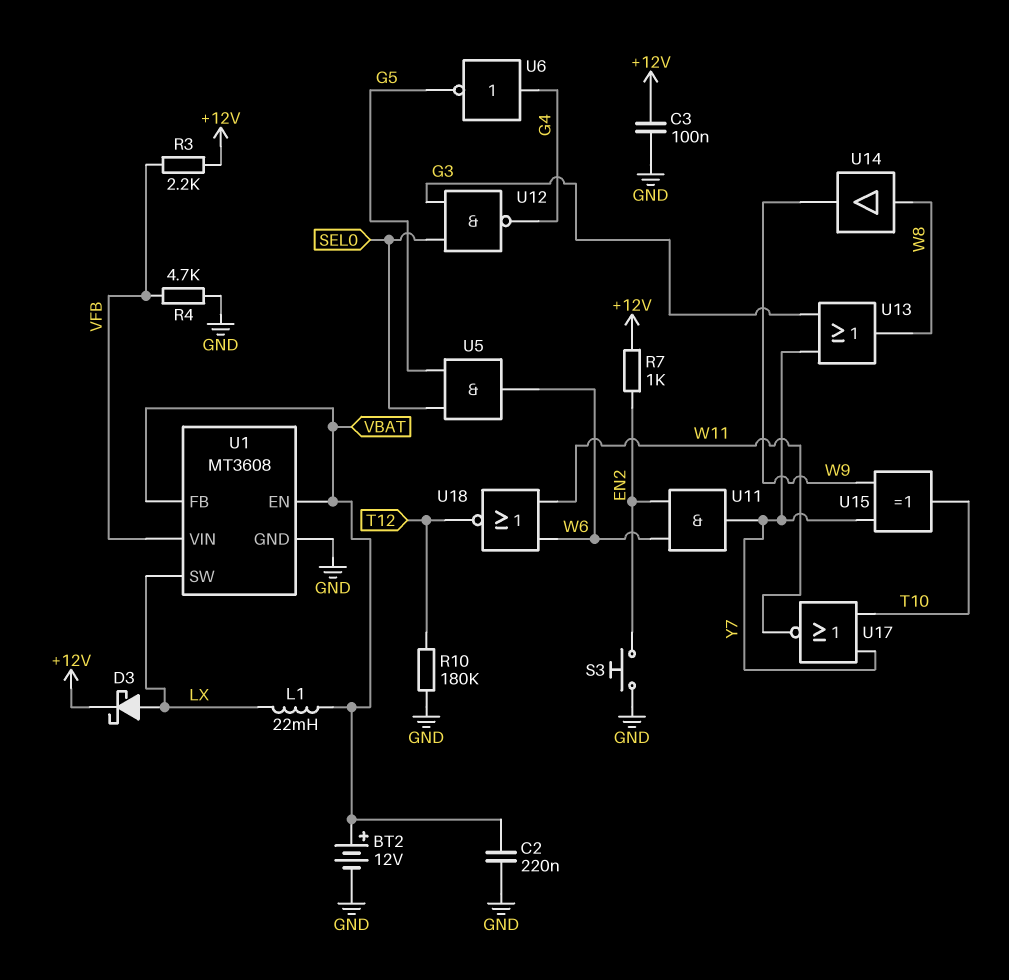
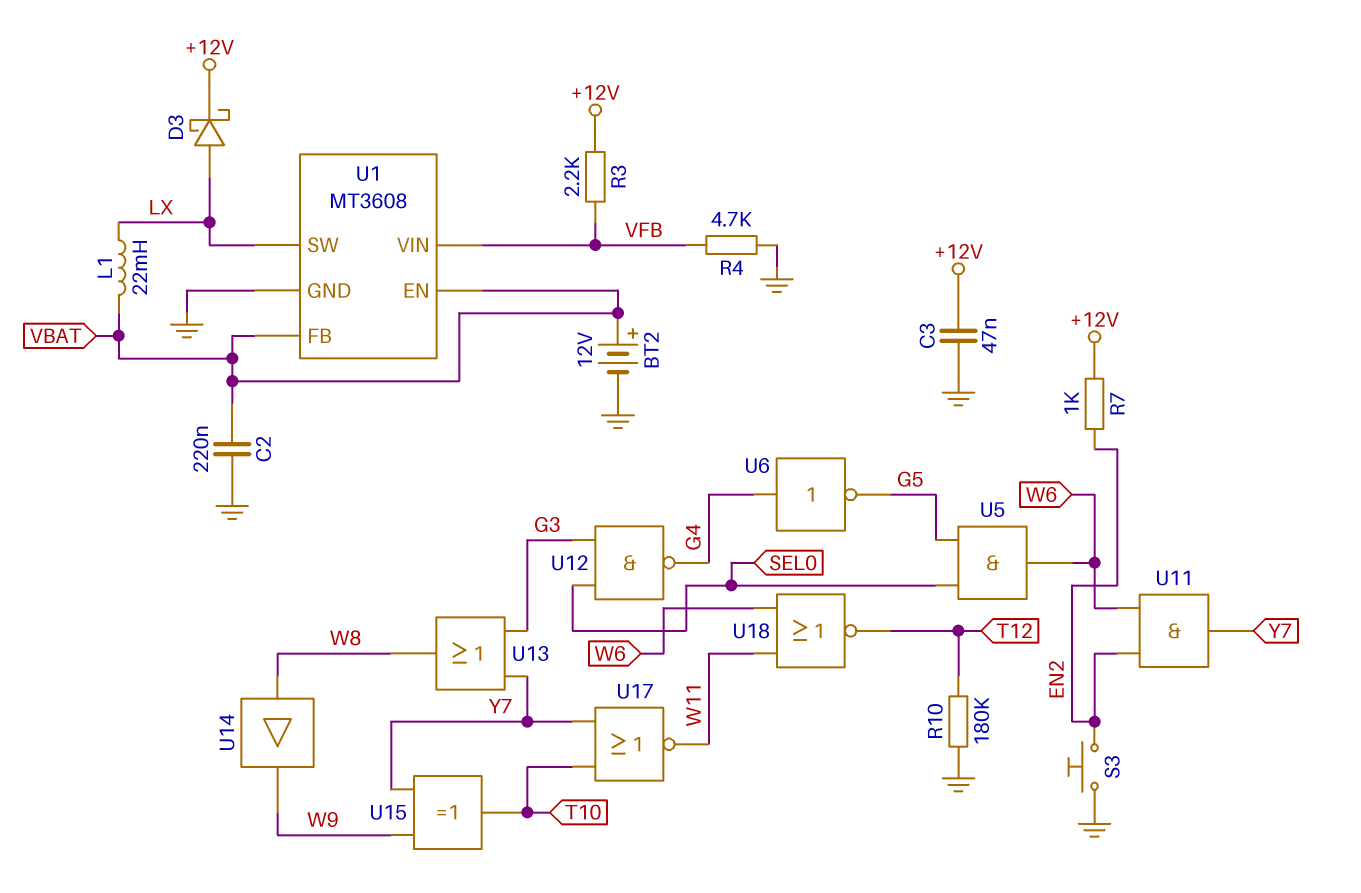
C3: 100nF (+12V, GND) -> 47nF (+12V, GND)

